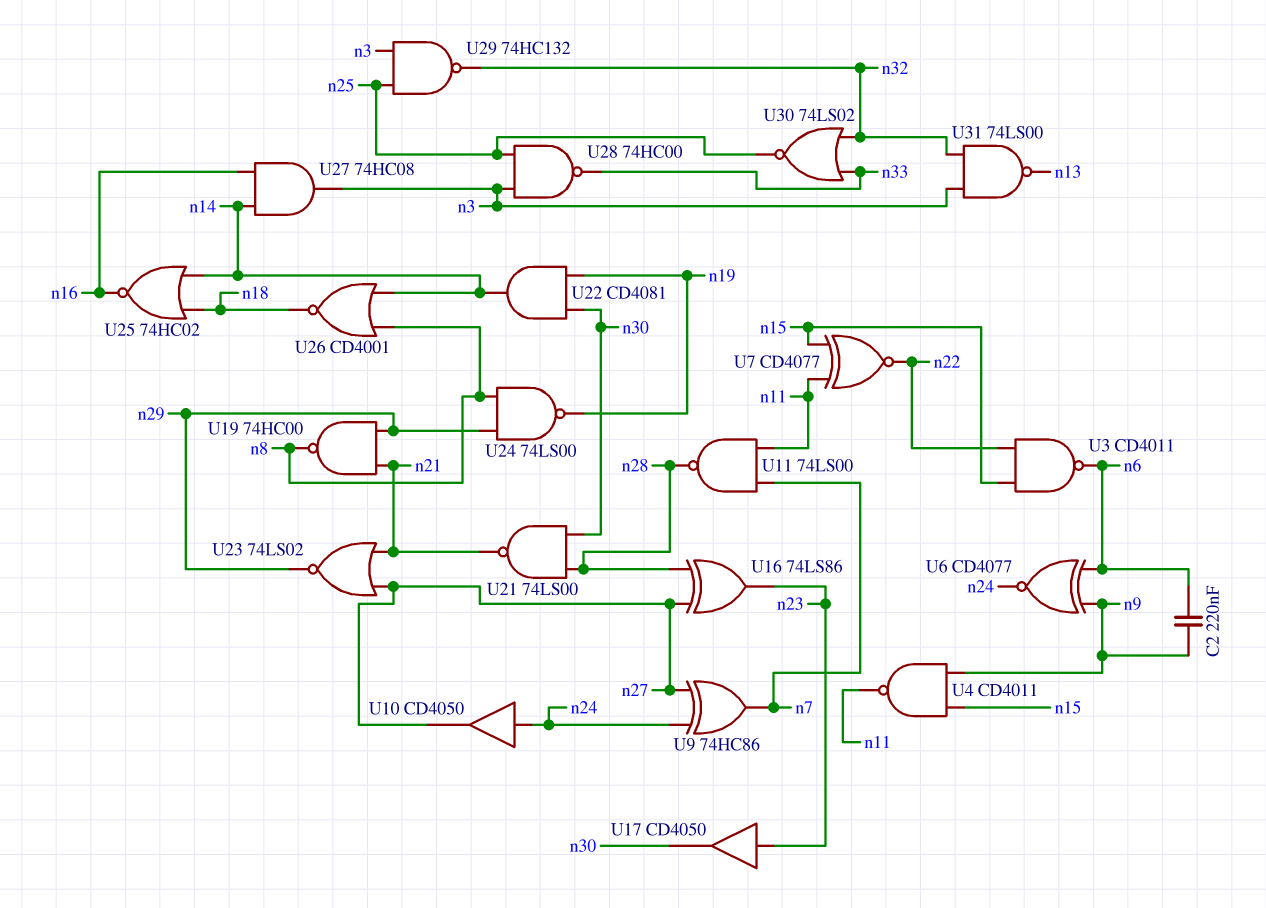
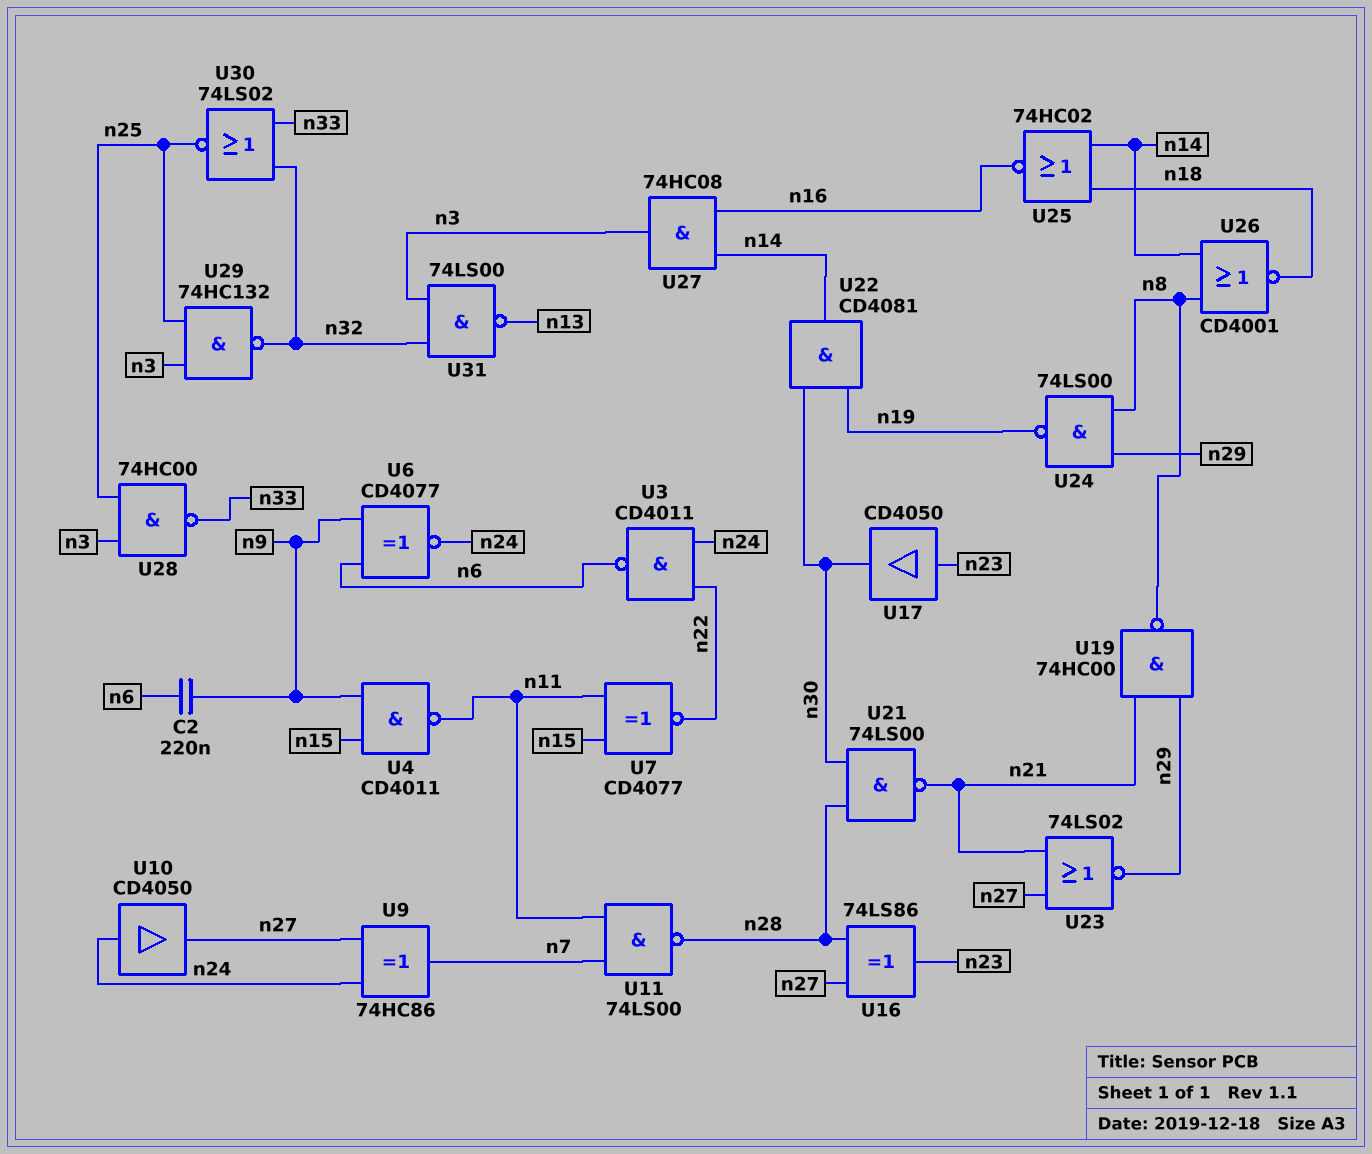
U3: NAND CD4011 (in n15, in n22, out n6) -> NAND CD4011 (in n22, in n24, out n6)

